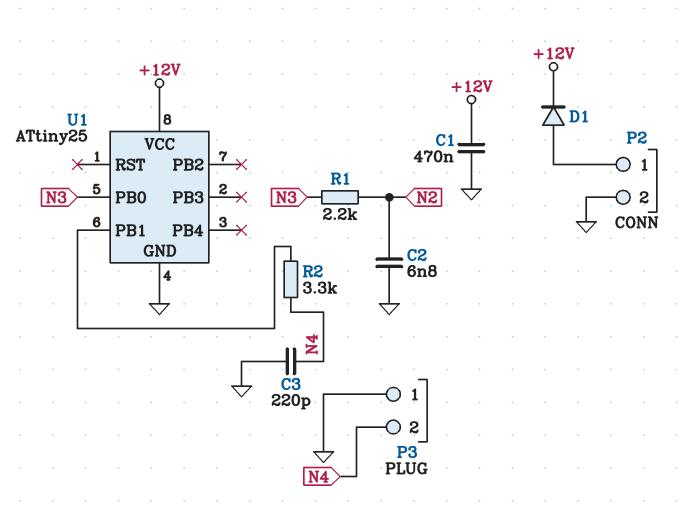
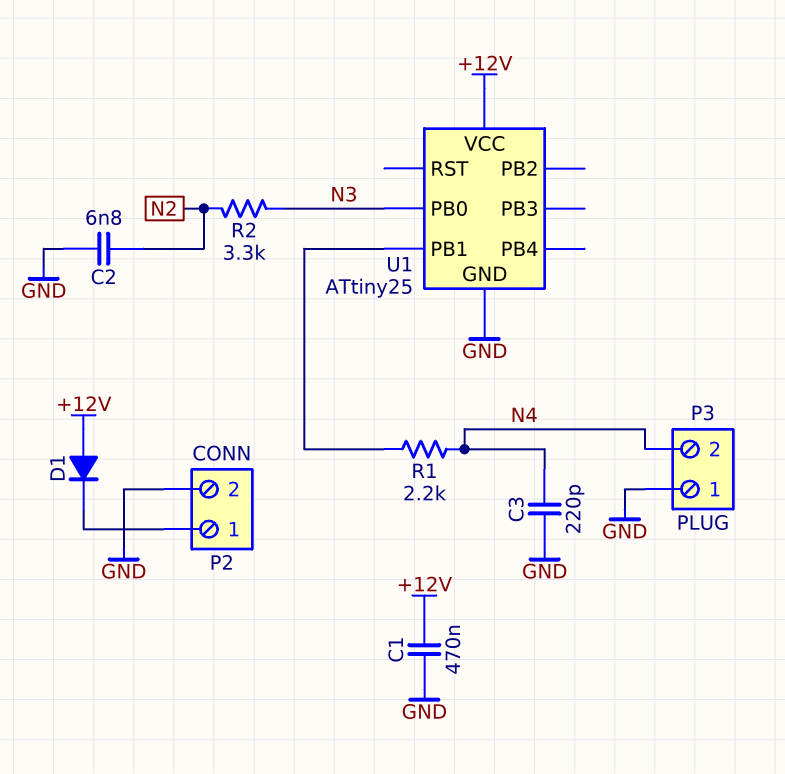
D1: diode (A P2/1, K +12V) -> diode (A +12V, K P2/1)
R1: 2.2k (N2, N3) -> 2.2k (N4, U1/PB1)
R2: 3.3k (N4, U1/PB1) -> 3.3k (N2, N3)

